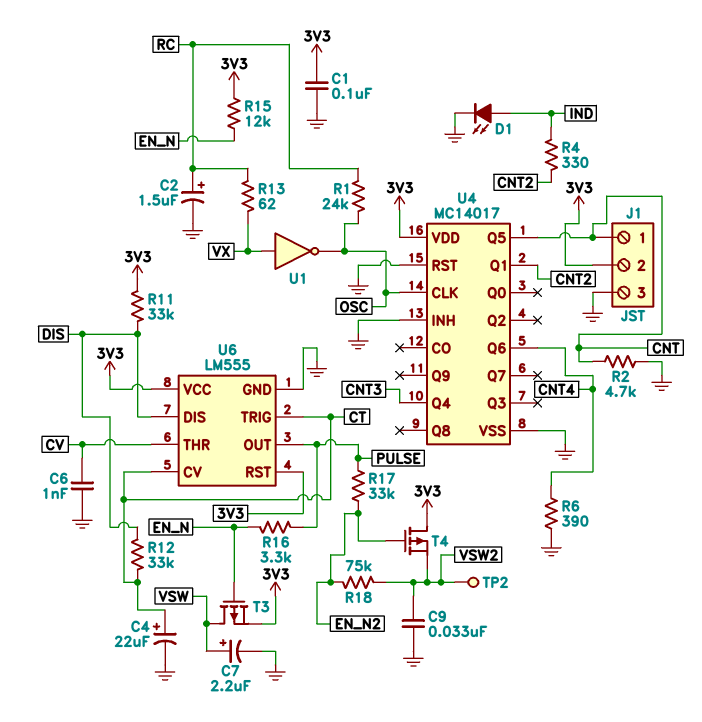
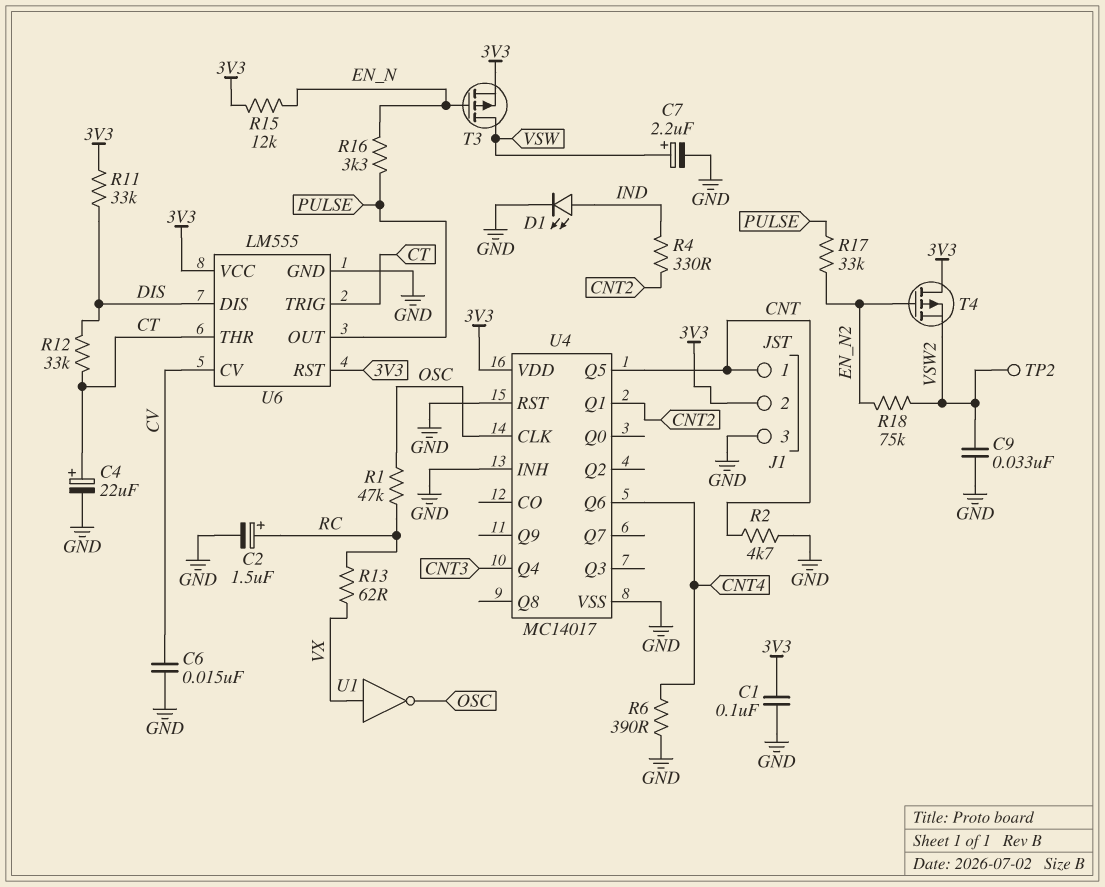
C6: 1nF (CV, GND) -> 15nF (CV, GND)
R1: 24k (OSC, RC) -> 47k (OSC, RC)
U6 pin CV: CT -> CV
U6 pin THR: CV -> CT

